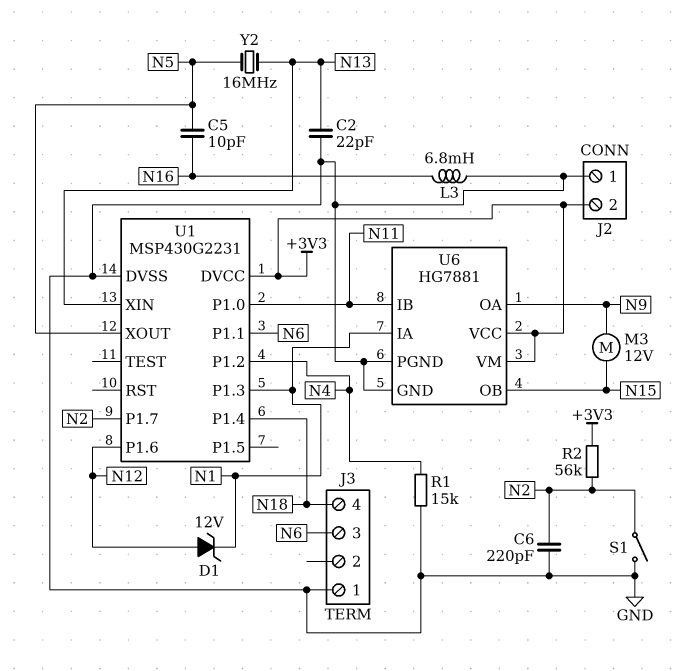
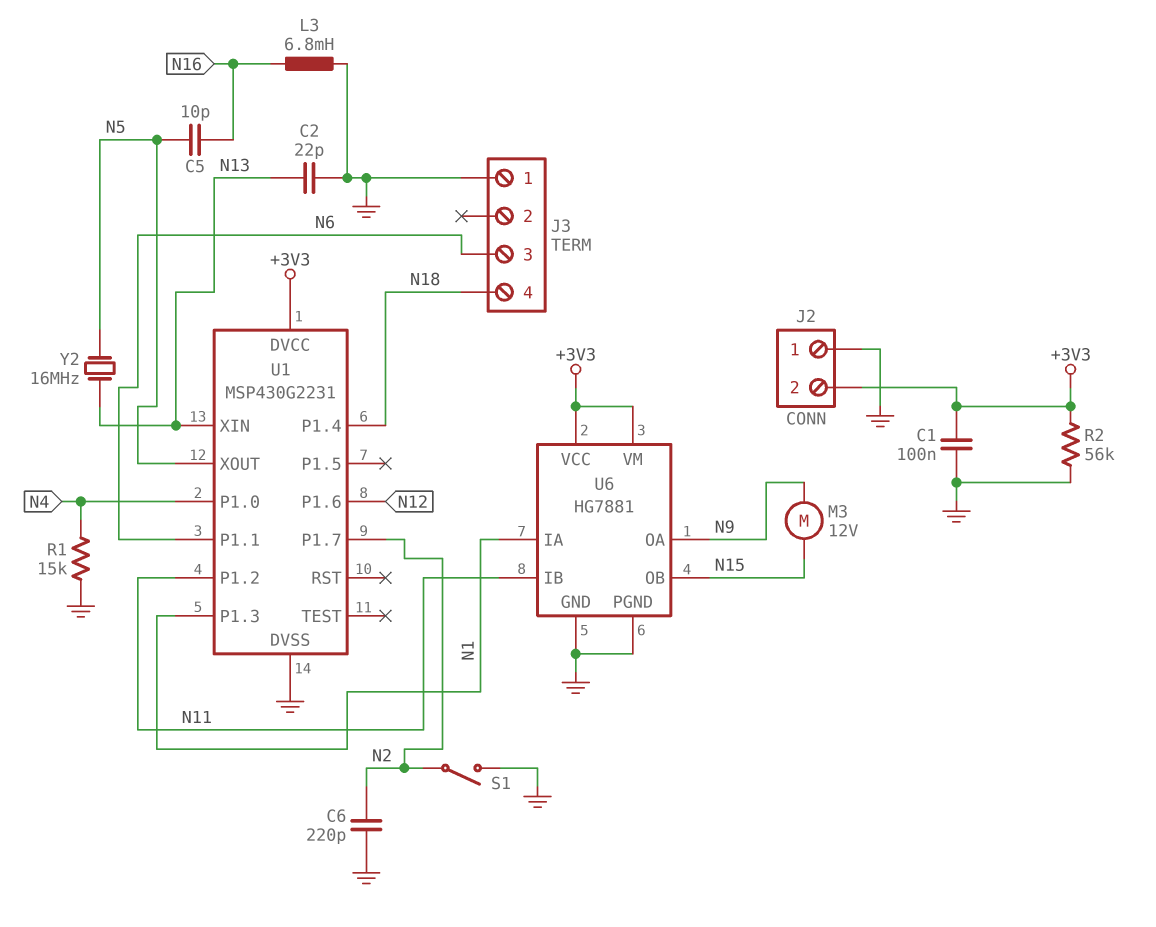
C1: none -> 100nF (+3V3, GND)
D1: zener 12V (A N12, K N1) -> none
R2: 56k (+3V3, N2) -> 56k (+3V3, GND)
U1 pin P1.0: N11 -> N4
U1 pin P1.2: N4 -> N11

